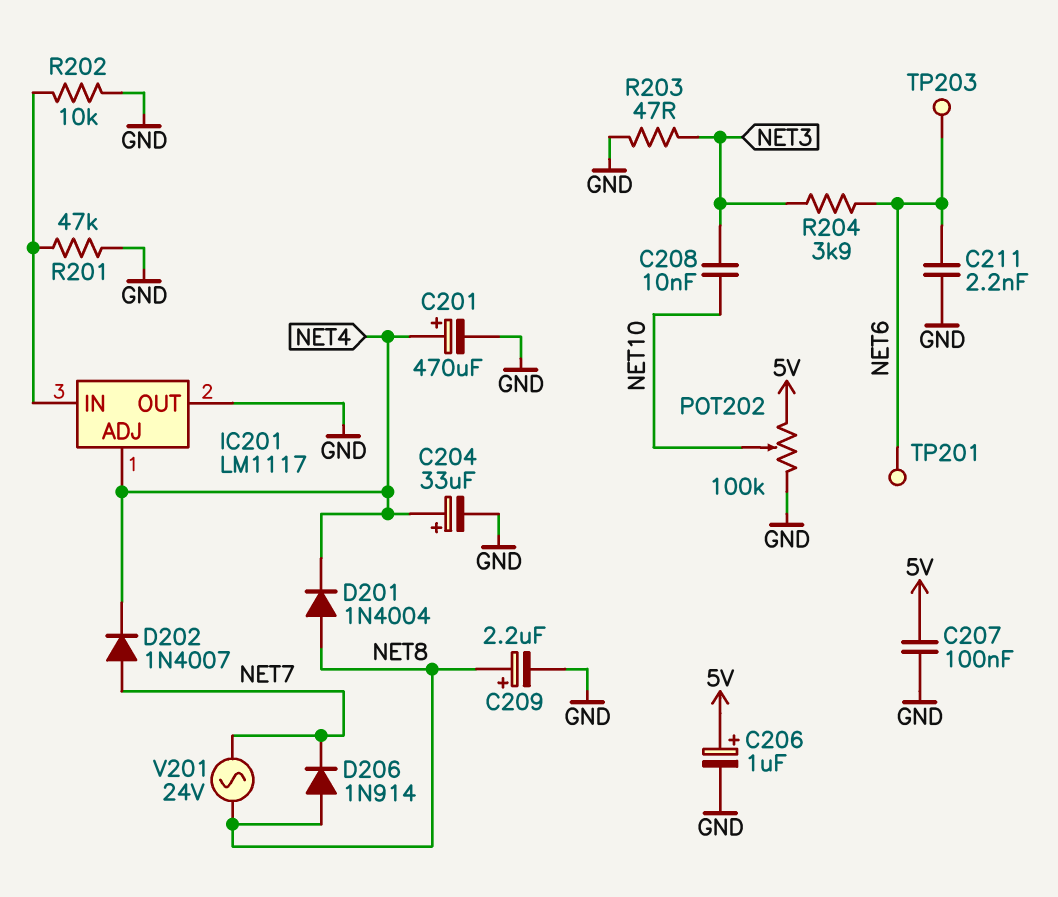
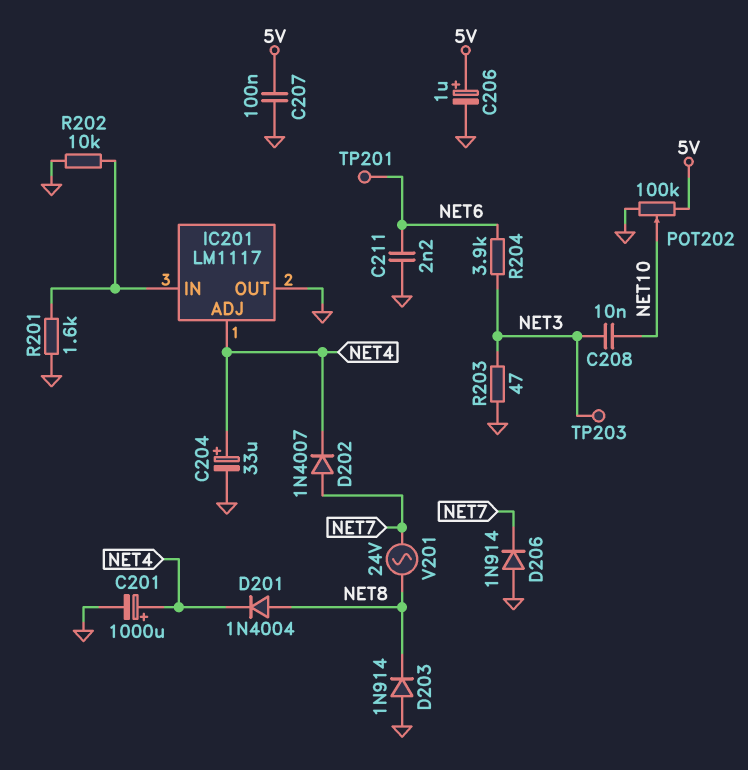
C201: 470uF (plus NET4, minus GND) -> 1000uF (plus NET4, minus GND)
C209: 2.2uF (plus NET8, minus GND) -> none
D203: none -> diode 1N914 (A GND, K NET8)
D206: diode 1N914 (A NET8, K NET7) -> diode 1N914 (A GND, K NET7)
R201: 47k (GND, IC201/IN) -> 1.6k (GND, IC201/IN)
TP203: test point (NET6) -> test point (NET3)

